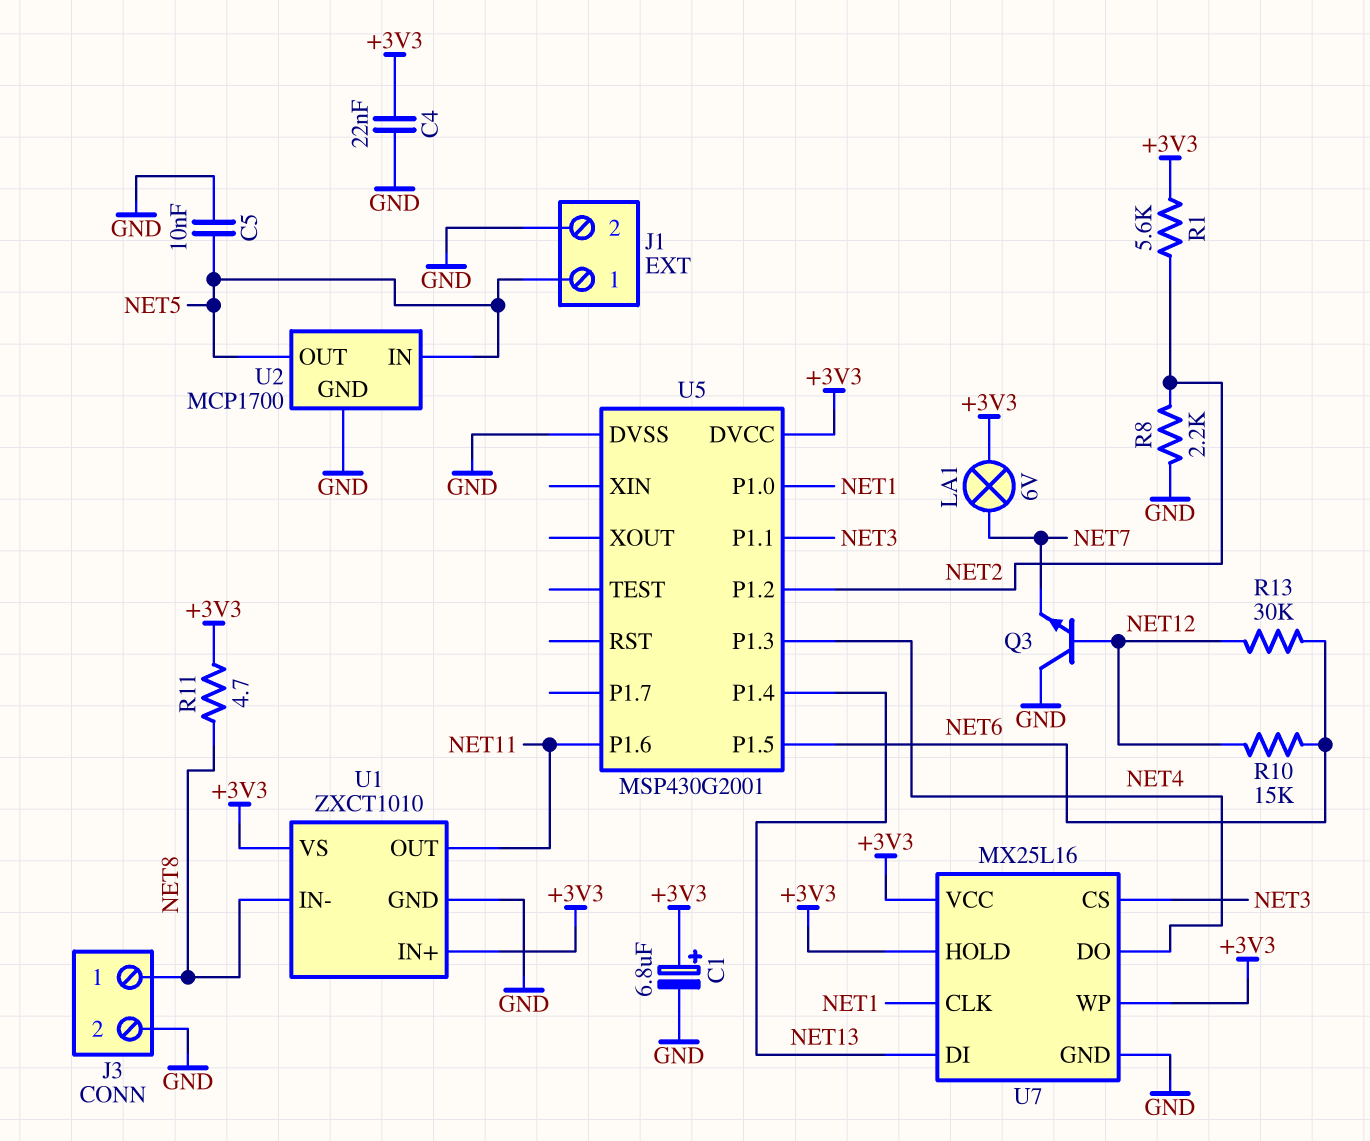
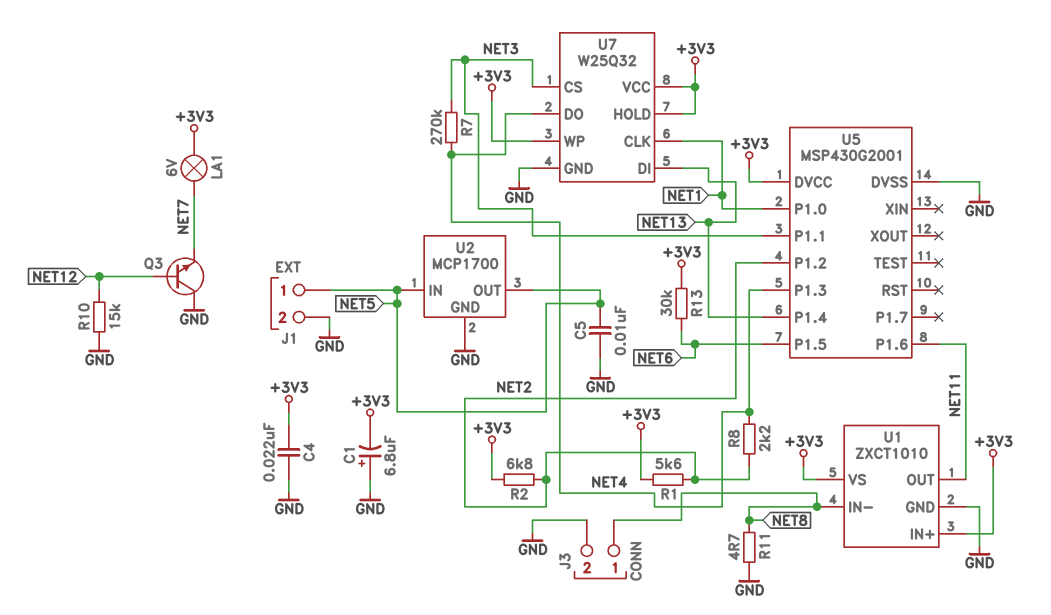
C1: 6.8uF (plus +3V3, minus GND) -> 6.8uF (plus GND, minus +3V3)
R2: none -> 6.8k (+3V3, NET2)
R7: none -> 270k (NET3, NET4)
R8: 2.2k (GND, NET2) -> 2.2k (NET2, NET4)
R10: 15k (NET6, NET12) -> 15k (GND, NET12)
R11: 4.7 (+3V3, NET8) -> 4.7 (GND, NET8)
R13: 30k (NET6, NET12) -> 30k (+3V3, NET6)
U7: MX25L16 -> W25Q32

